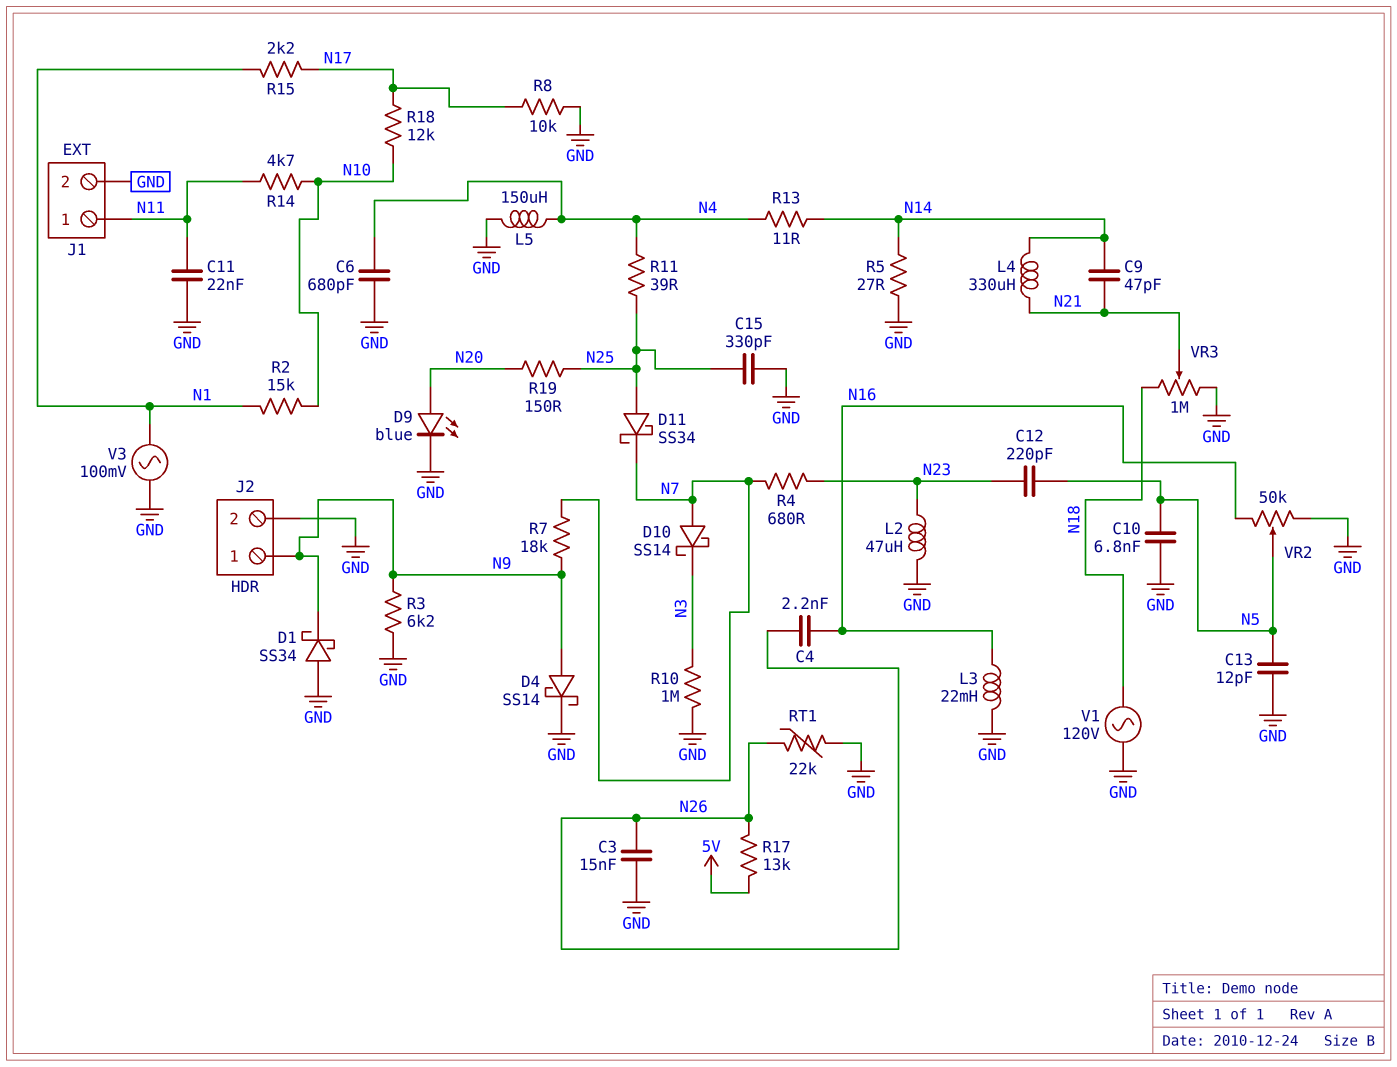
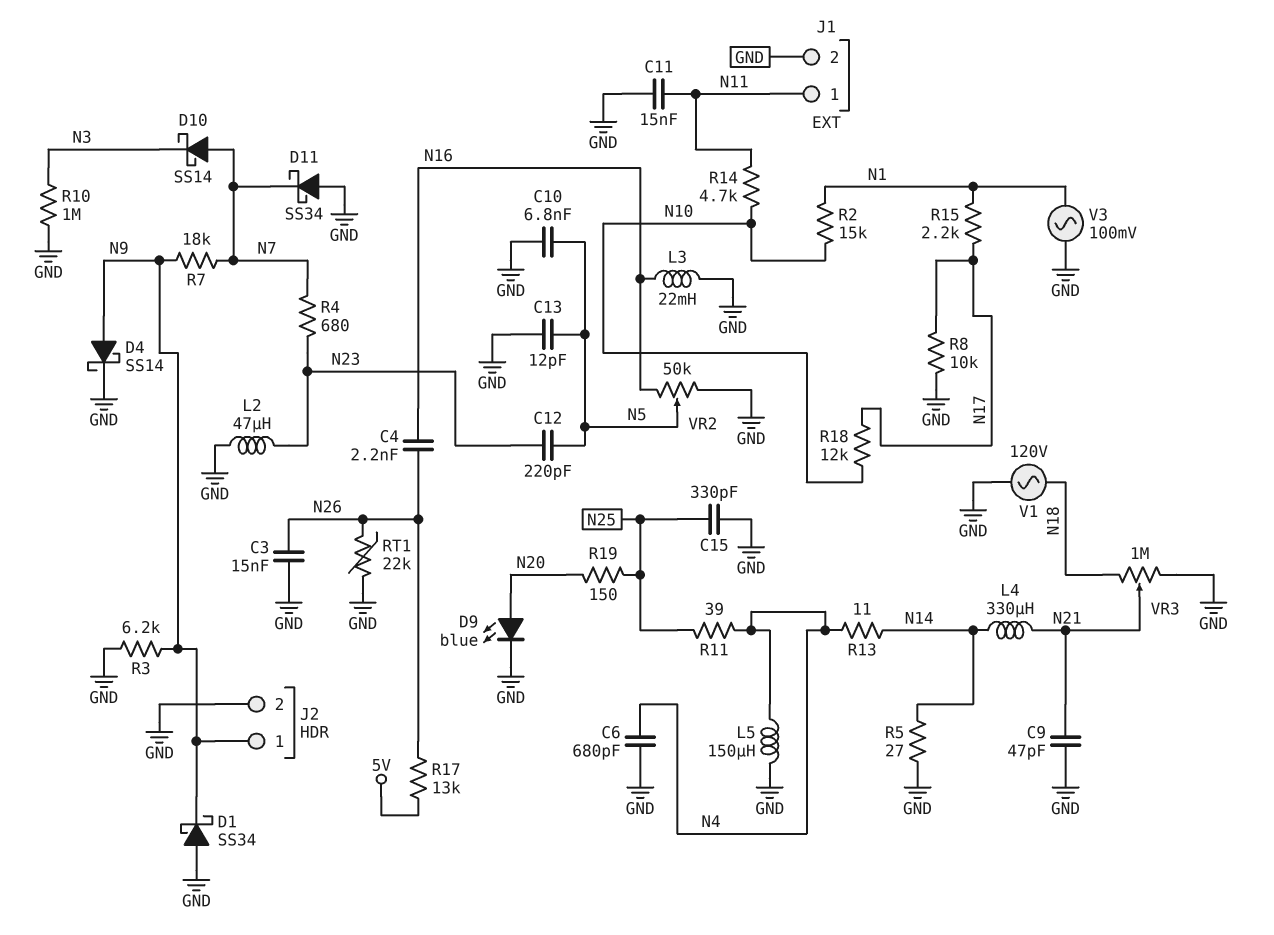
C9: 47pF (N14, N21) -> 47pF (GND, N21)
C11: 22nF (GND, N11) -> 15nF (GND, N11)
D11: schottky SS34 (A N25, K N7) -> schottky SS34 (A GND, K N7)

